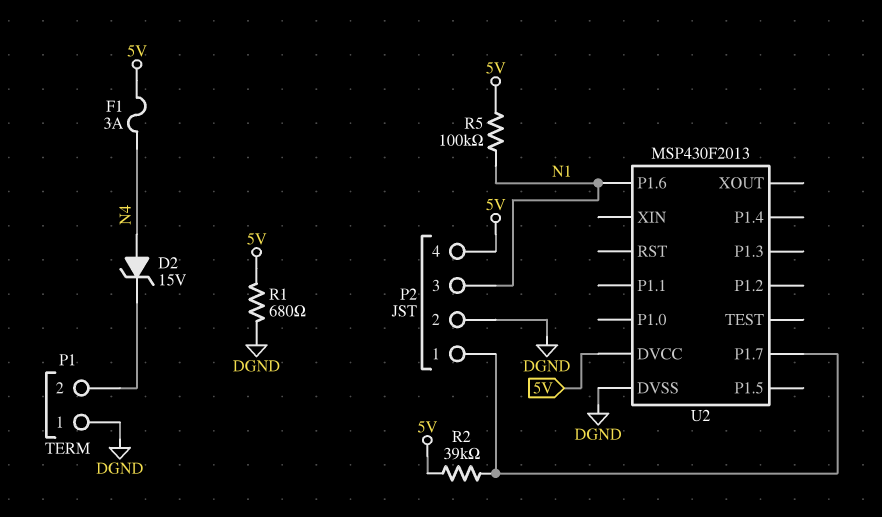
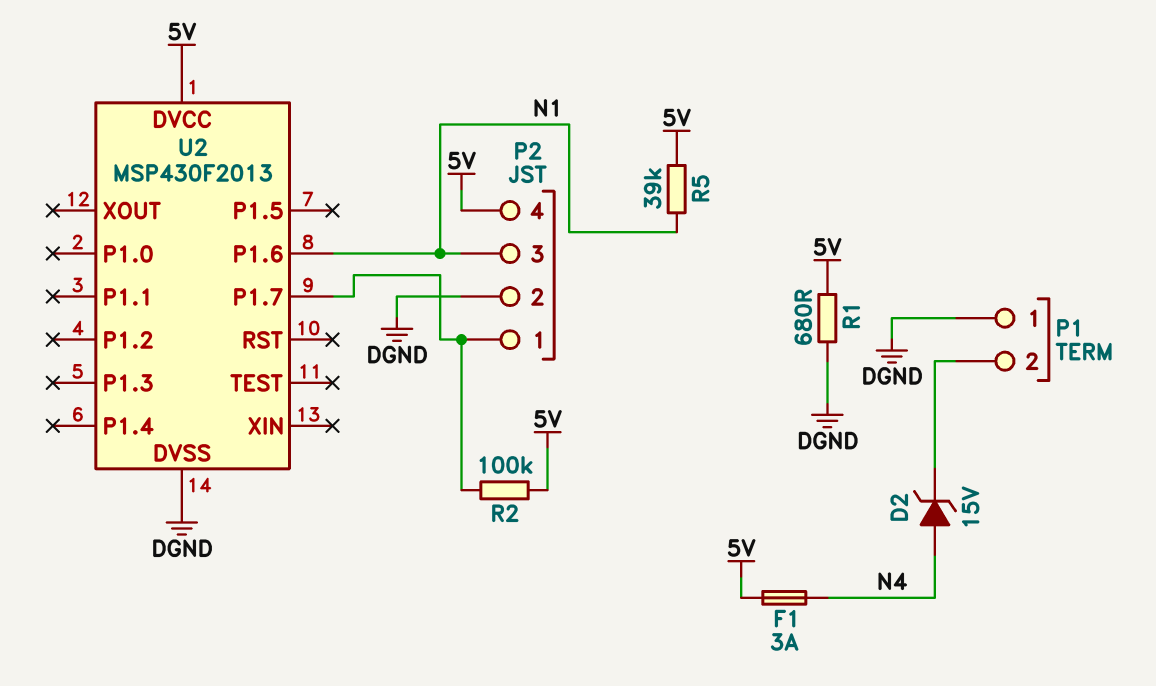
R2: 39k (5V, P2/1) -> 100k (5V, P2/1)
R5: 100k (5V, N1) -> 39k (5V, N1)

